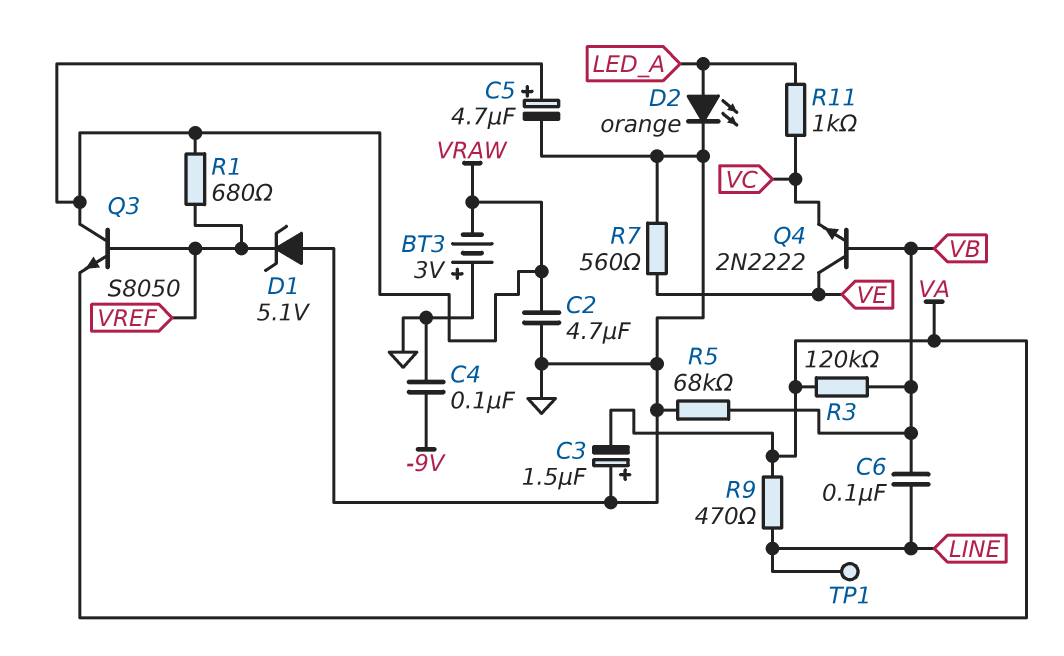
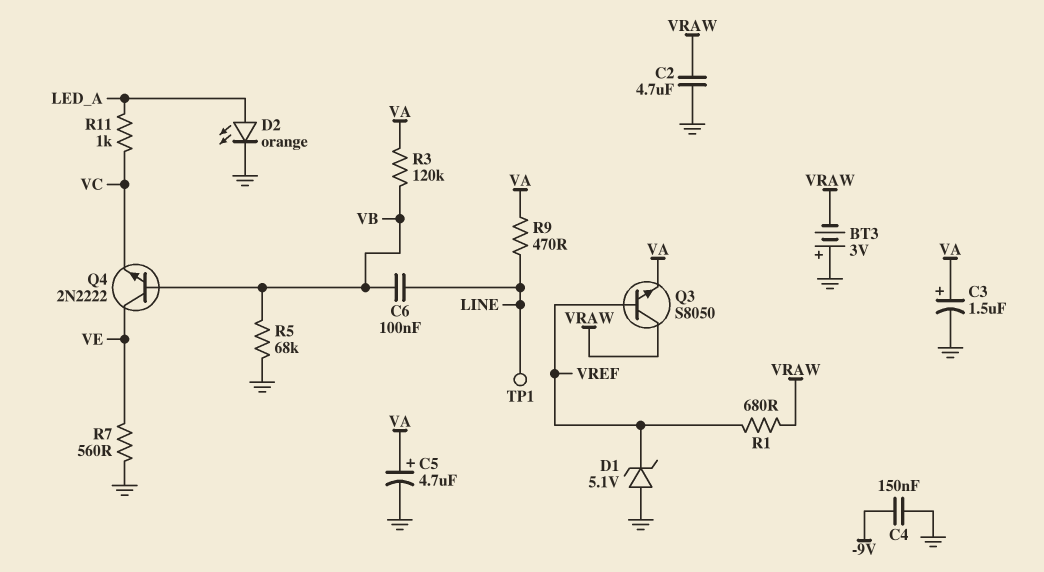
C3: 1.5uF (plus GND, minus VA) -> 1.5uF (plus VA, minus GND)
C4: 100nF (-9V, GND) -> 150nF (-9V, GND)
C5: 4.7uF (plus VRAW, minus GND) -> 4.7uF (plus VA, minus GND)

